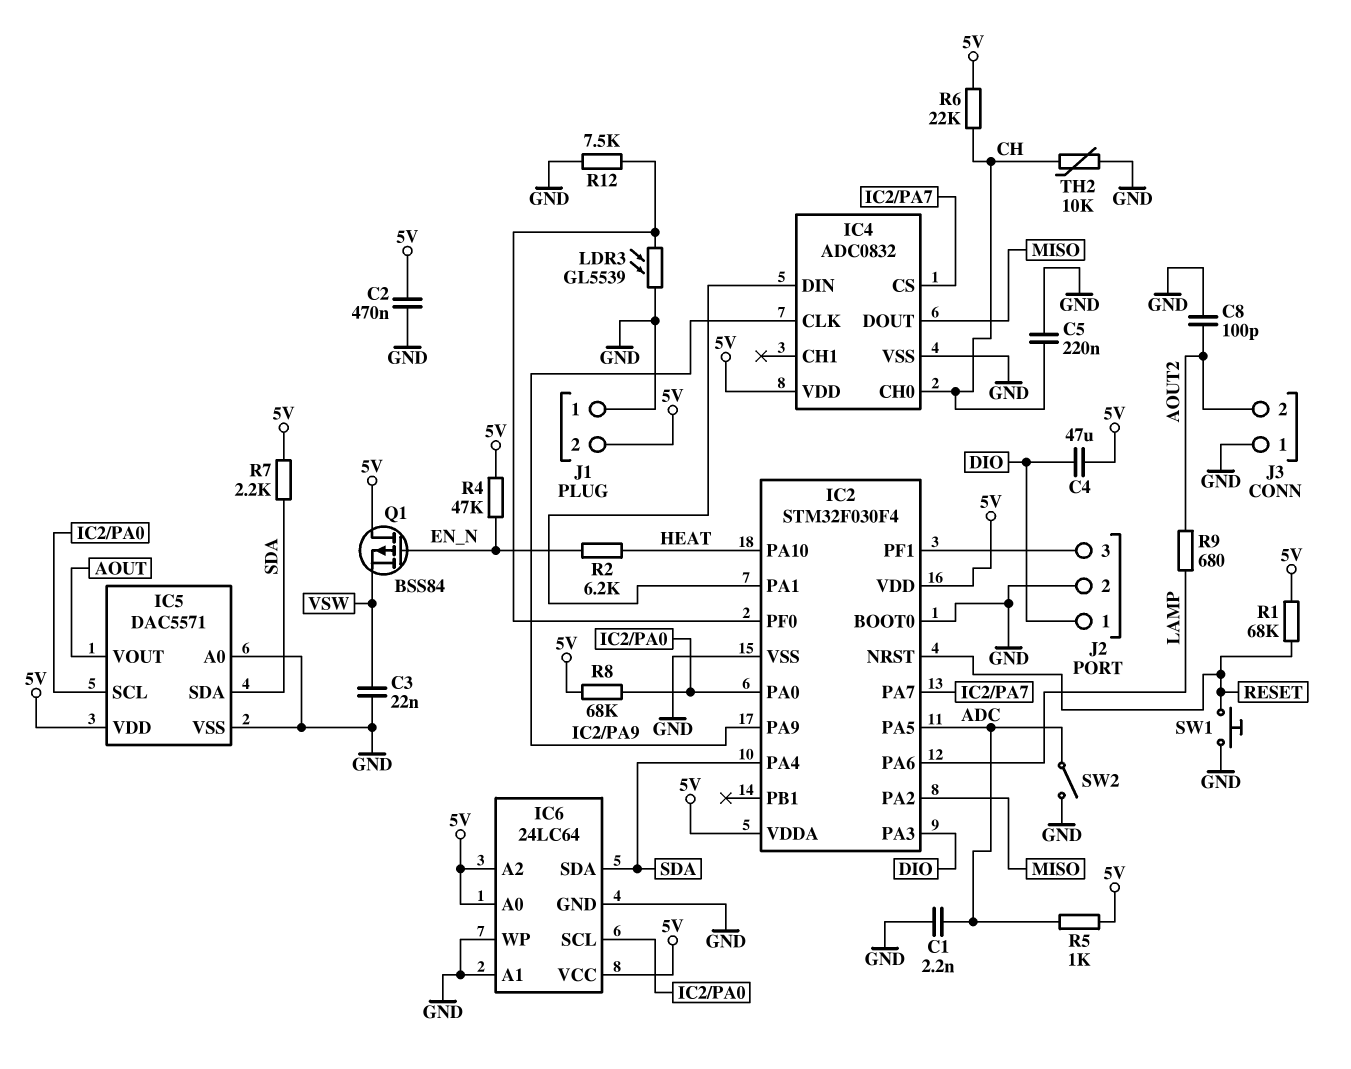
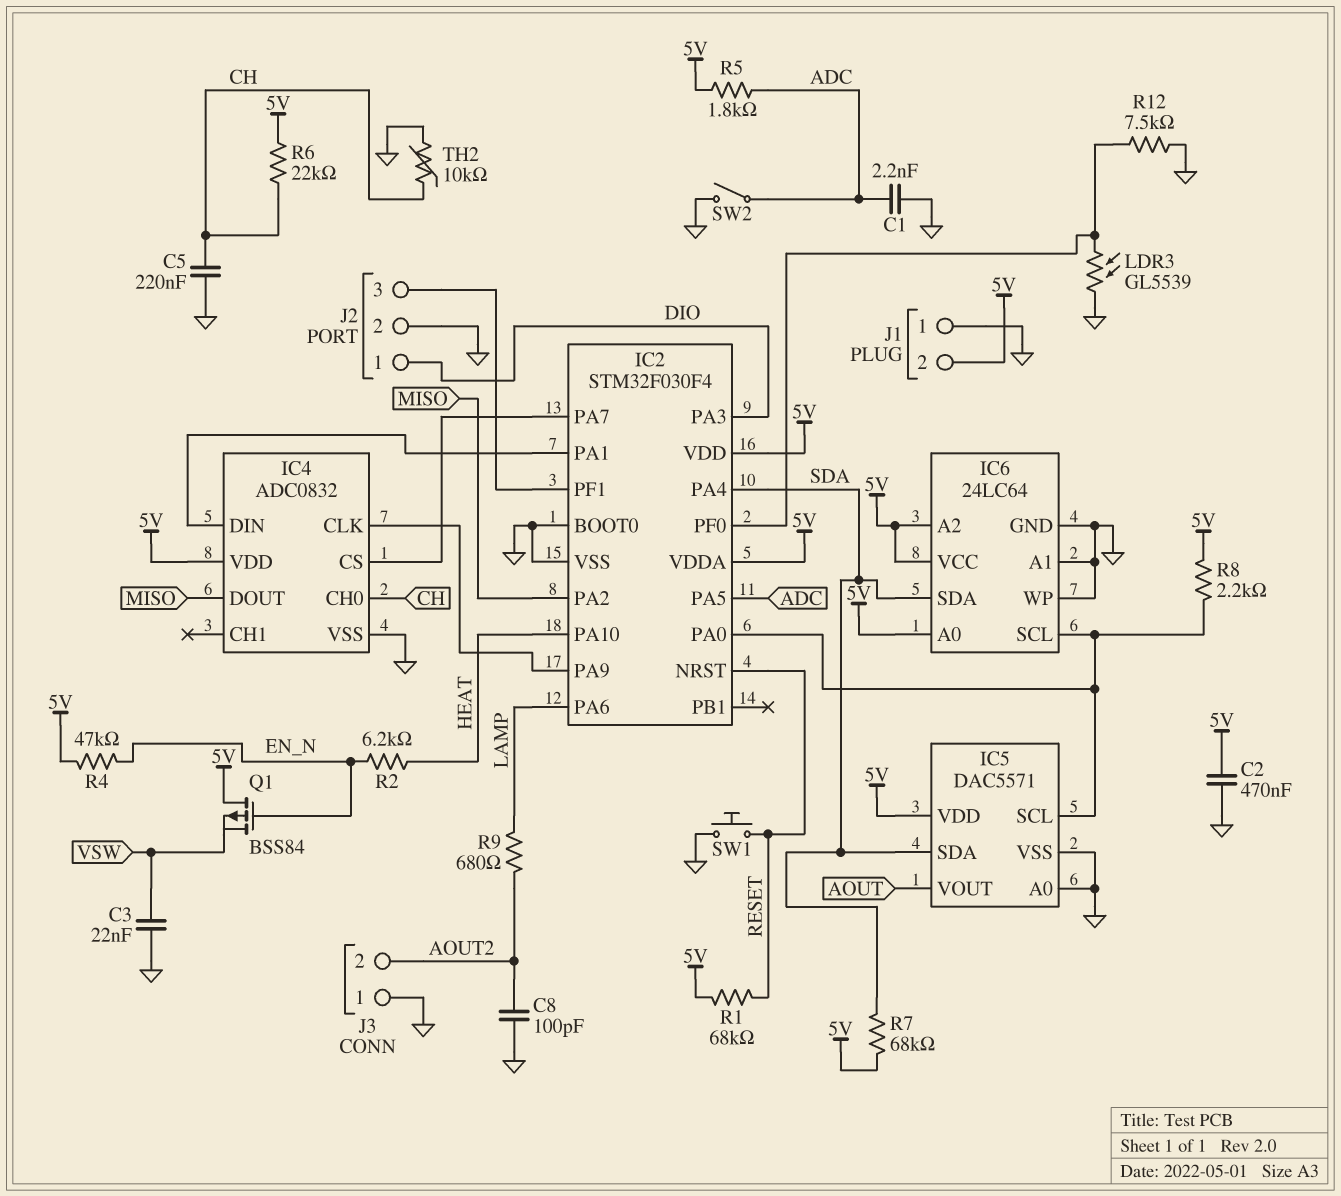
C4: 47uF (5V, DIO) -> none
R5: 1k (5V, ADC) -> 1.8k (5V, ADC)
R7: 2.2k (5V, SDA) -> 68k (5V, SDA)
R8: 68k (5V, IC2/PA0) -> 2.2k (5V, IC2/PA0)

